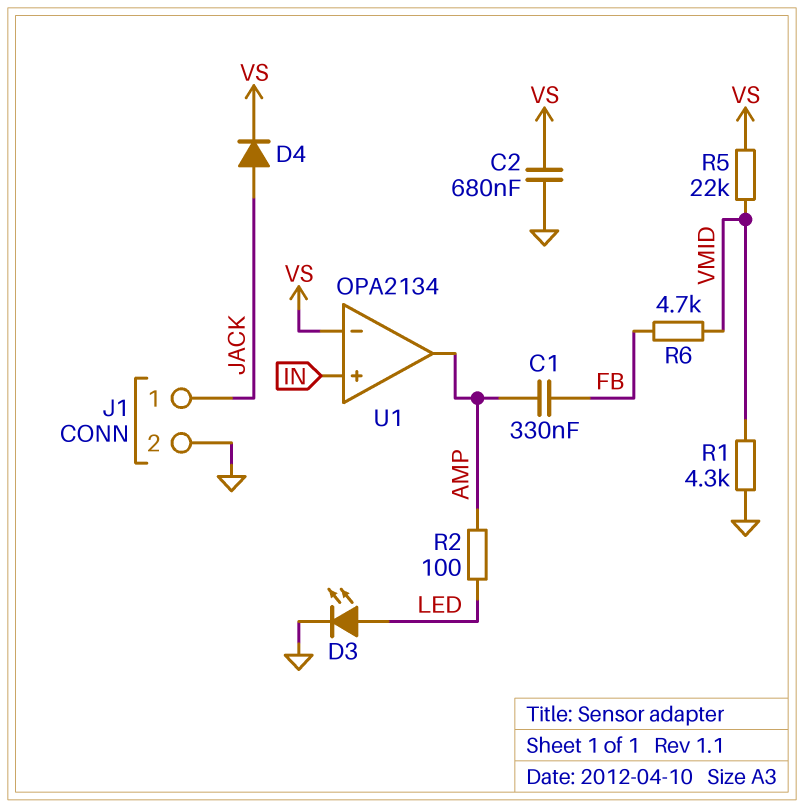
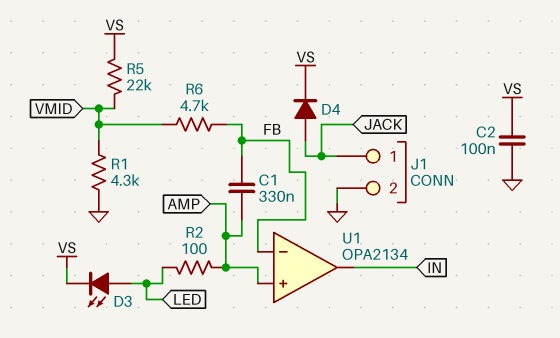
C2: 680nF (GND, VS) -> 100nF (GND, VS)
D3: LED (A LED, K GND) -> LED (A LED, K VS)
U1 pin in+: IN -> AMP
U1 pin in-: VS -> FB
U1 pin out: AMP -> IN

